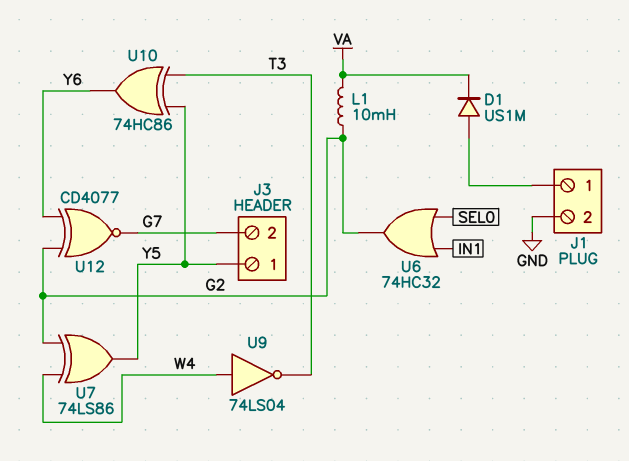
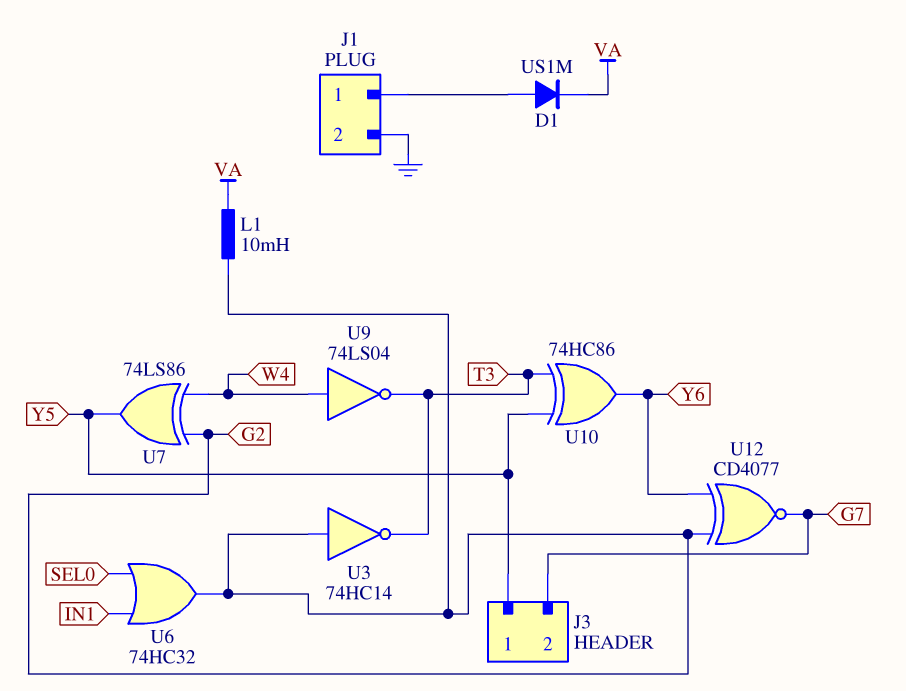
U3: none -> NOT 74HC14 (in G2, out T3)

